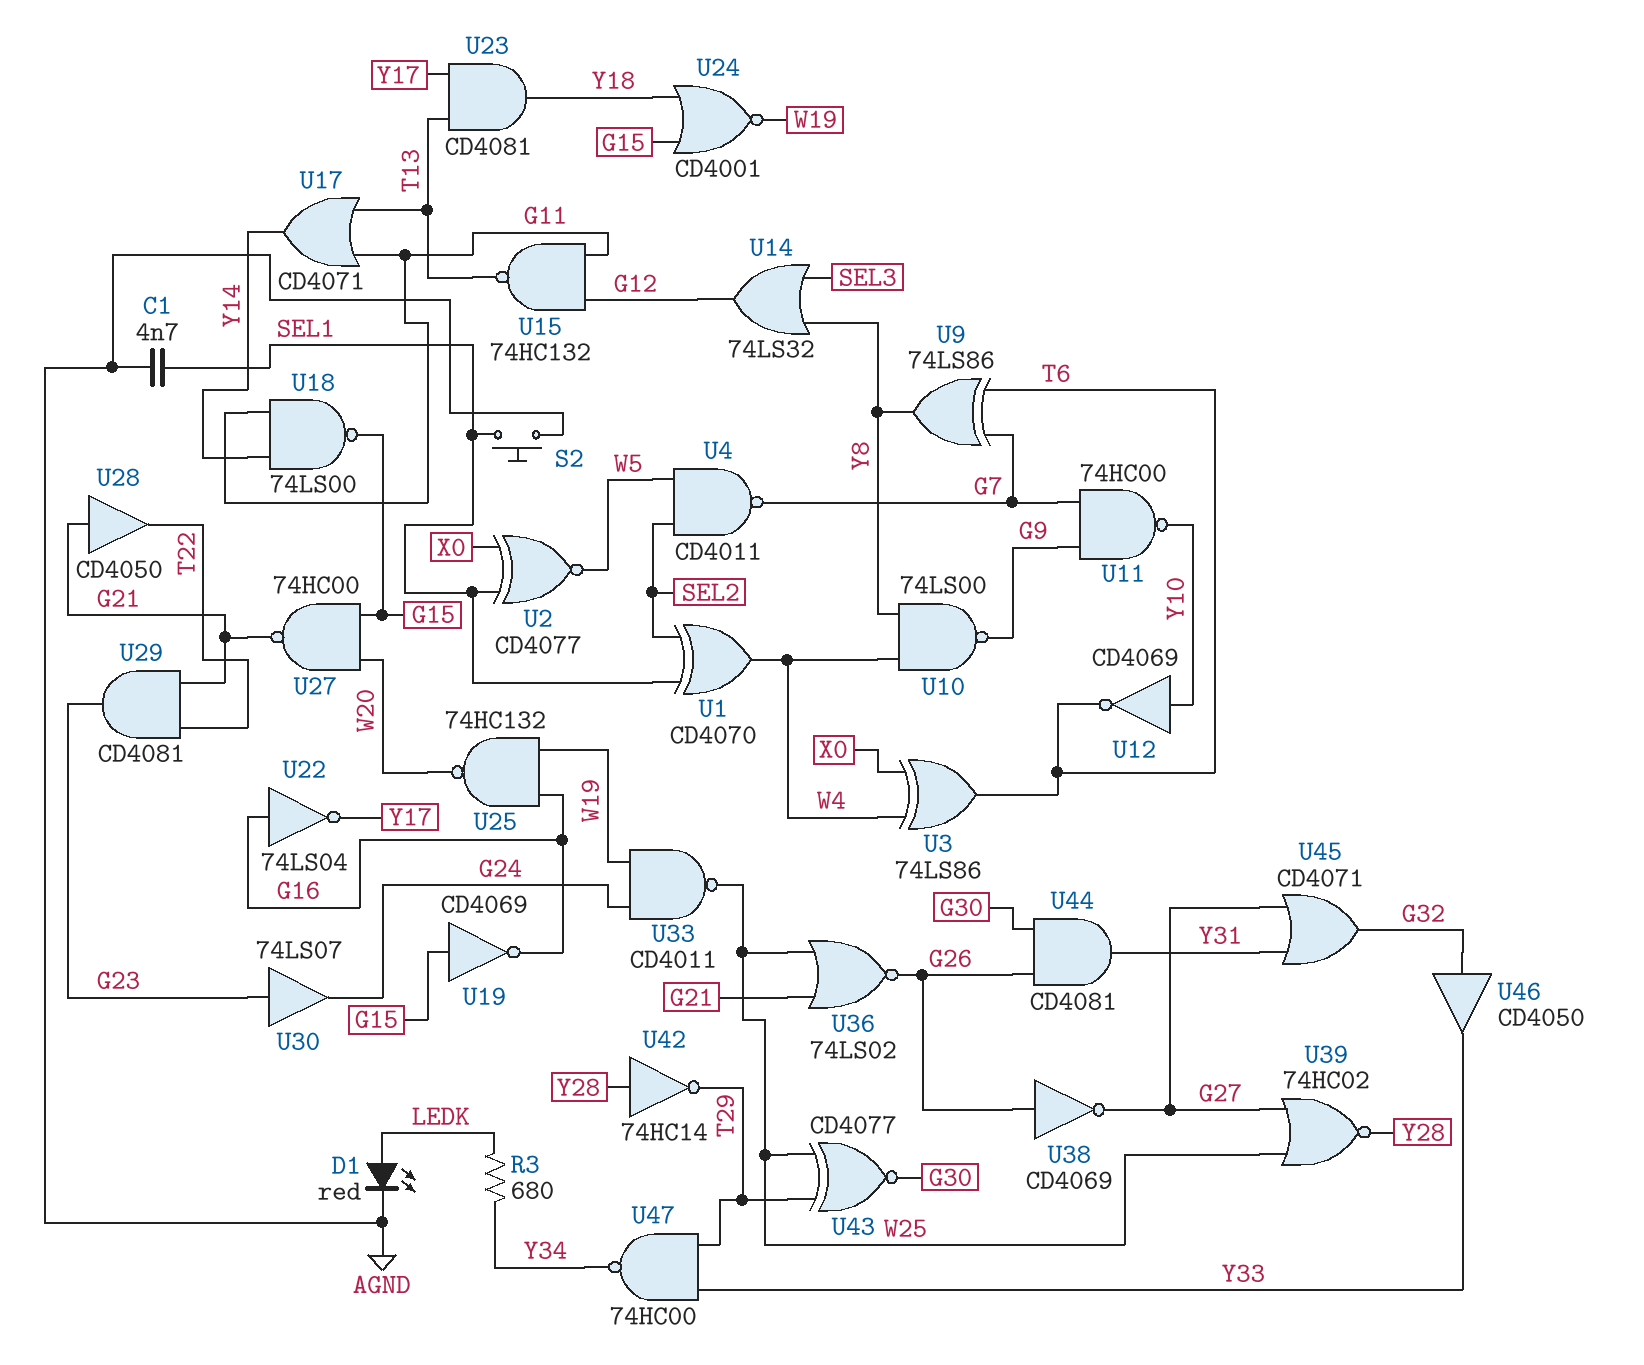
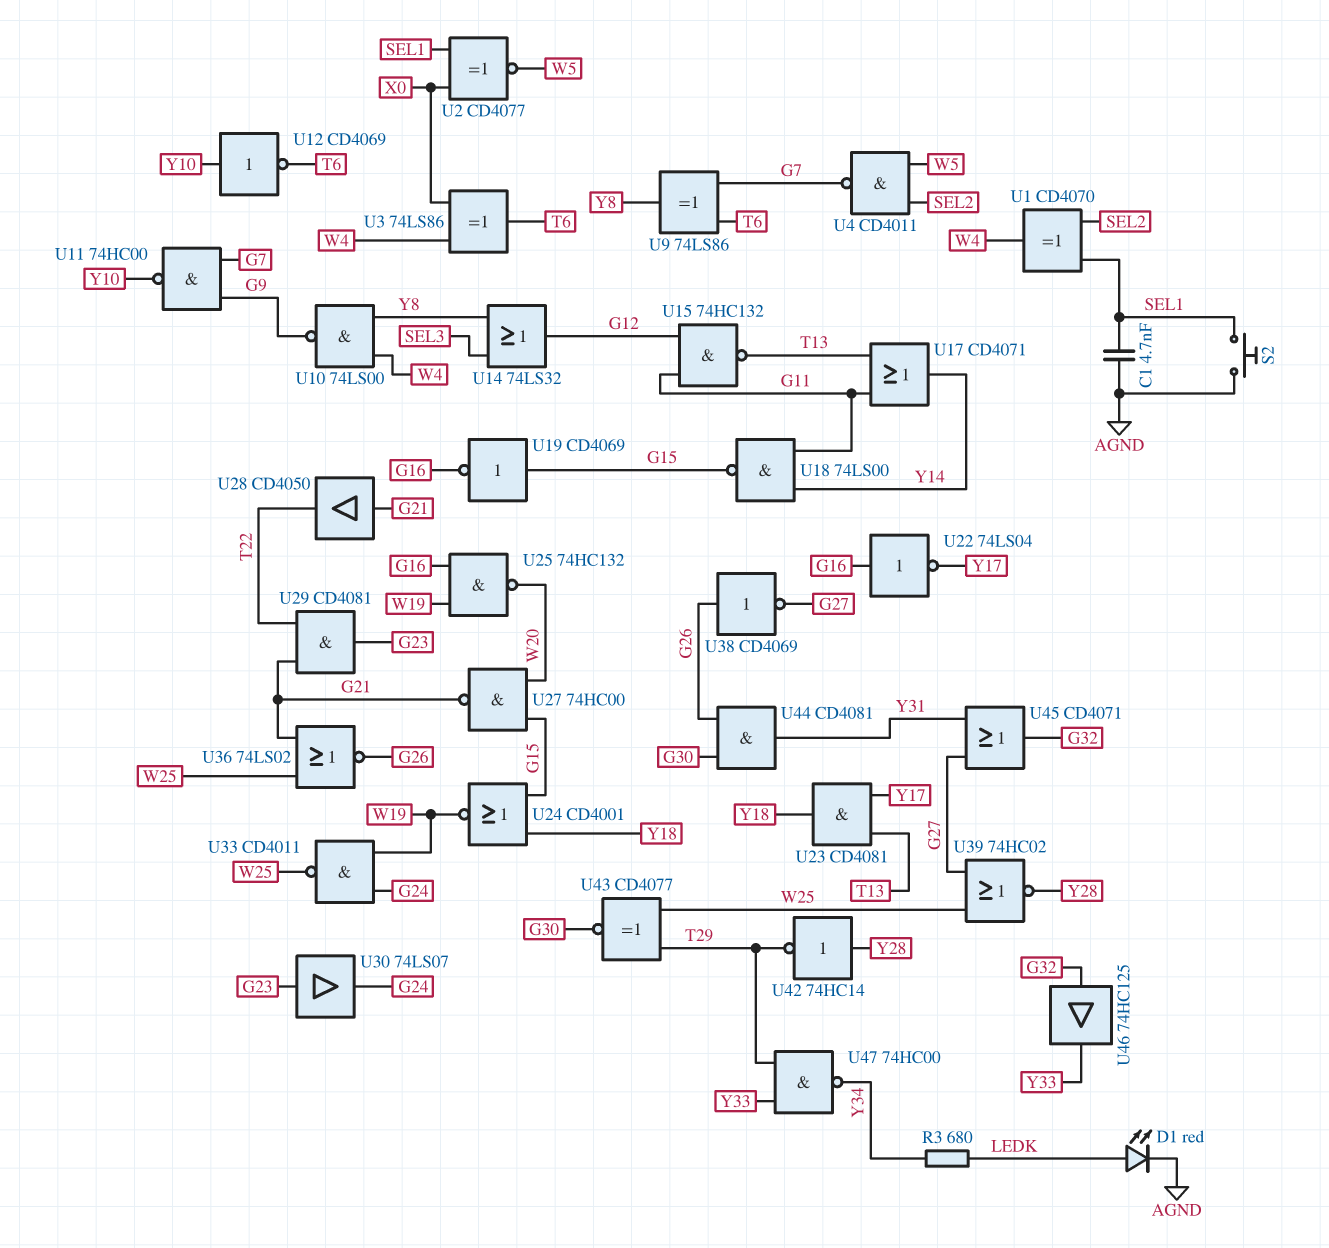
U46: buffer CD4050 (in G32, out Y33) -> buffer 74HC125 (in G32, out Y33)

